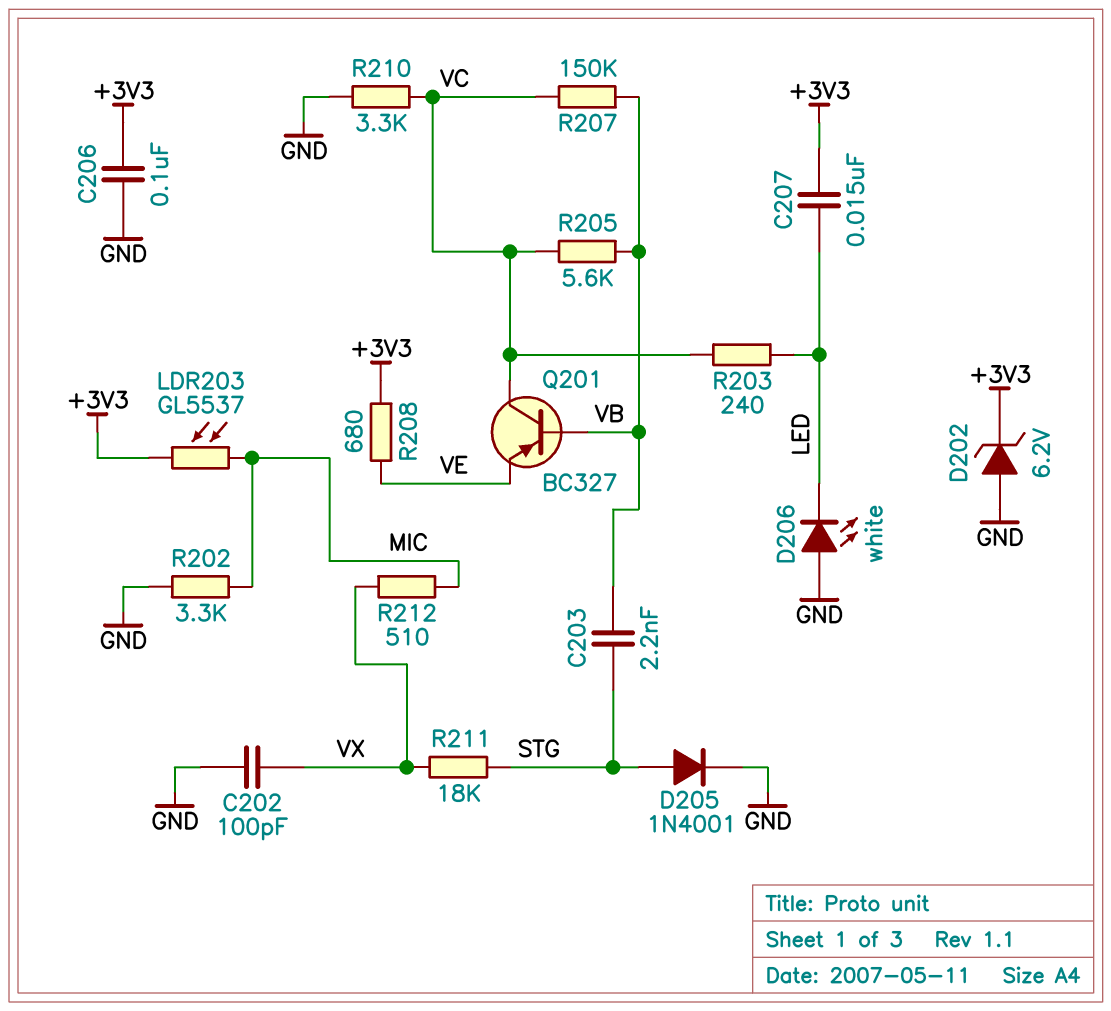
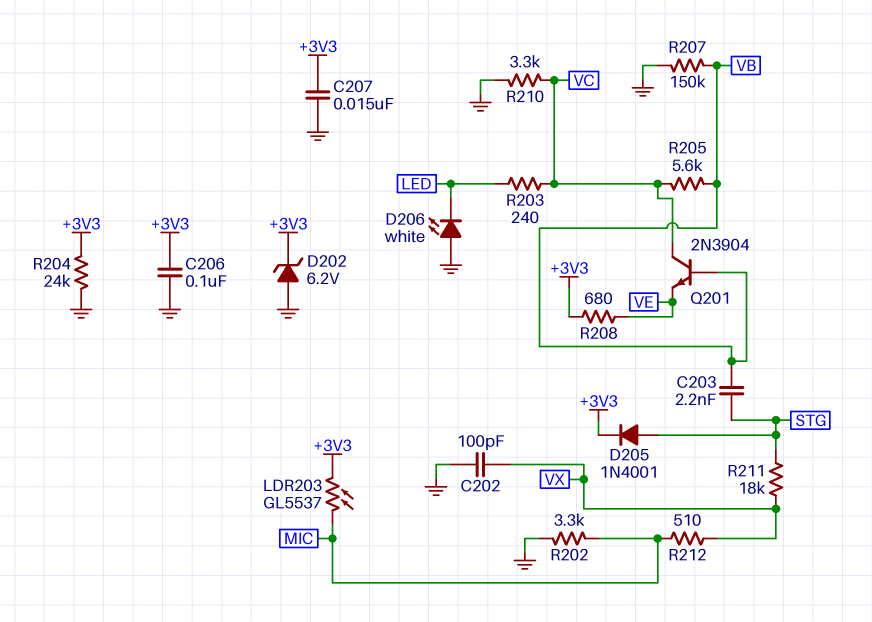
C207: 15nF (+3V3, LED) -> 15nF (+3V3, GND)
D205: diode 1N4001 (A STG, K GND) -> diode 1N4001 (A STG, K +3V3)
Q201: PNP BC327 (B VB, C VC, E VE) -> NPN 2N3904 (B VB, C VC, E VE)
R204: none -> 24k (+3V3, GND)
R207: 150k (VB, VC) -> 150k (GND, VB)

